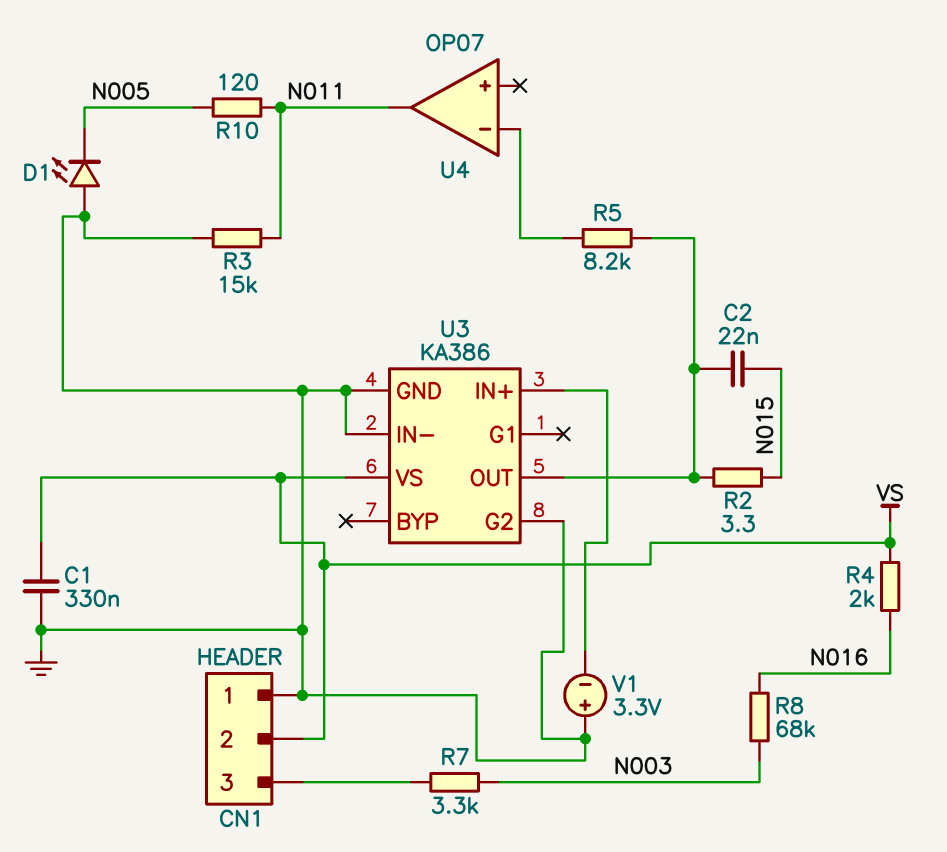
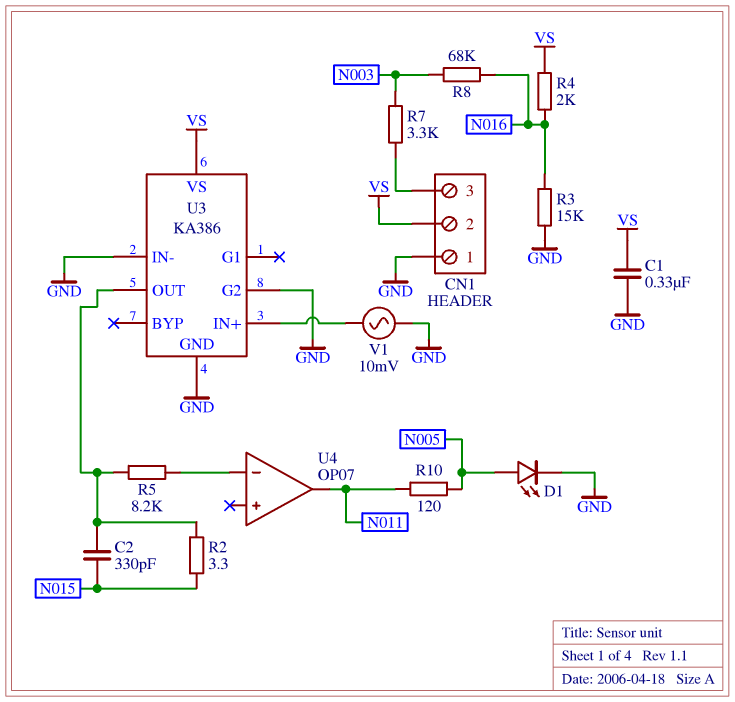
C2: 22nF (N015, U3/OUT) -> 330pF (N015, U3/OUT)
D1: LED (A GND, K N005) -> LED (A N005, K GND)
R3: 15k (GND, N011) -> 15k (GND, N016)
V1: 3.3V (plus GND, minus U3/IN+) -> AC 10mV (GND, U3/IN+)

